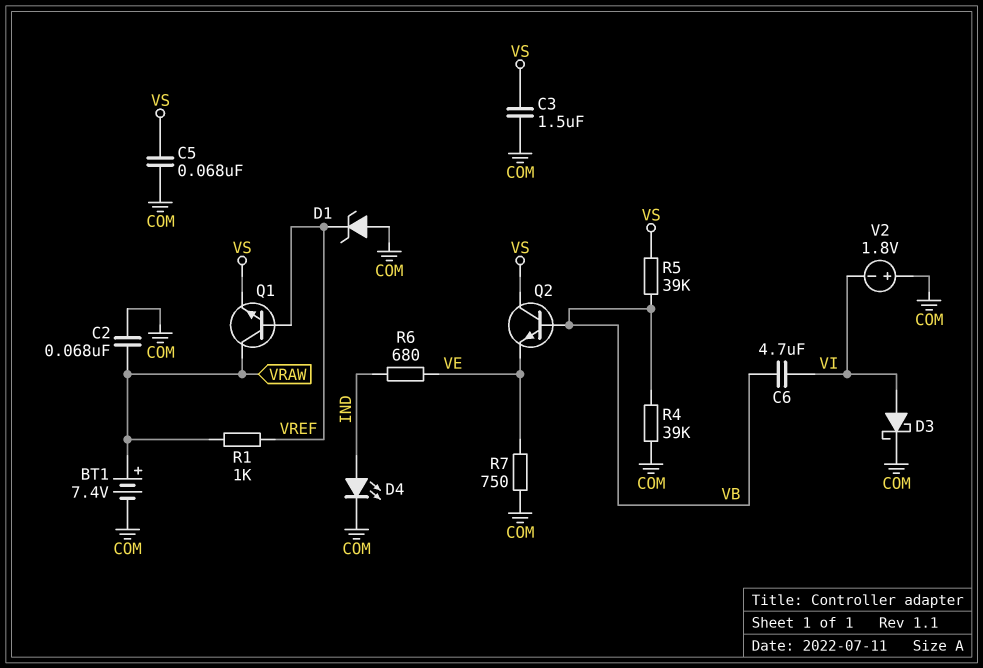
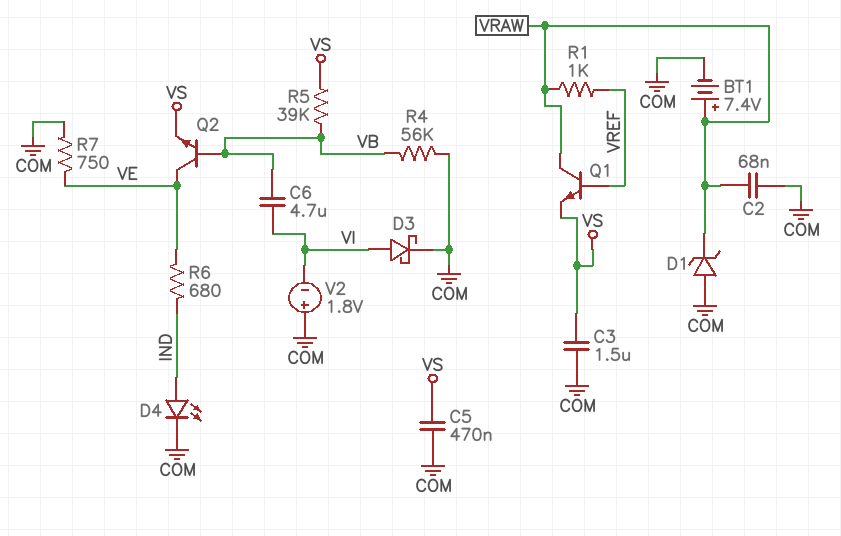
C5: 68nF (COM, VS) -> 470nF (COM, VS)
D1: zener (A COM, K VREF) -> zener (A COM, K VRAW)
Q2: NPN (B VB, C VS, E VE) -> NPN (B VB, C VE, E VS)
R4: 39k (COM, VB) -> 56k (COM, VB)

